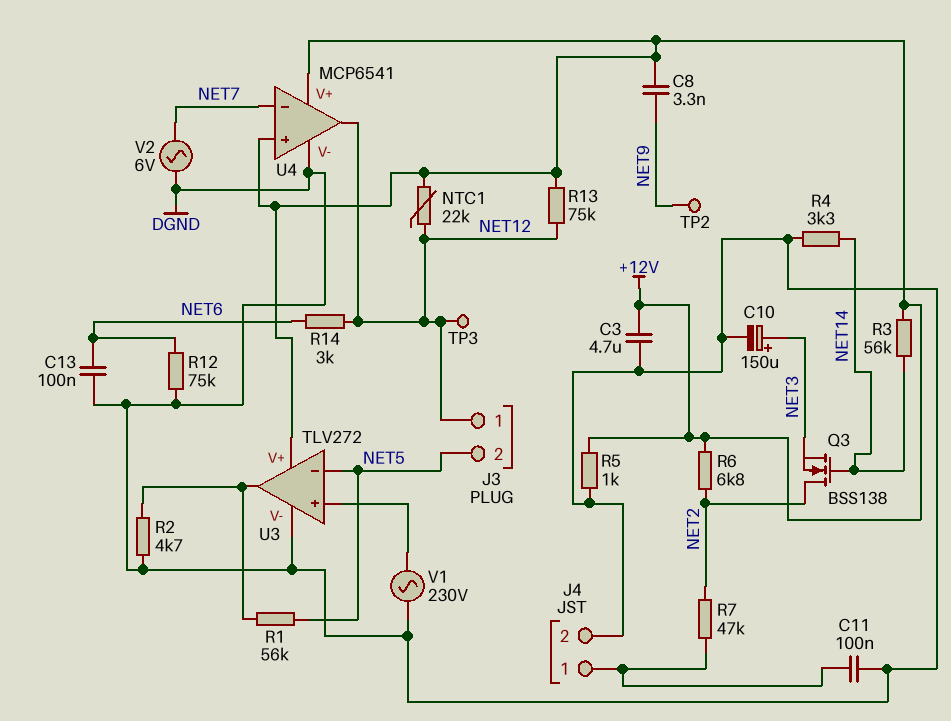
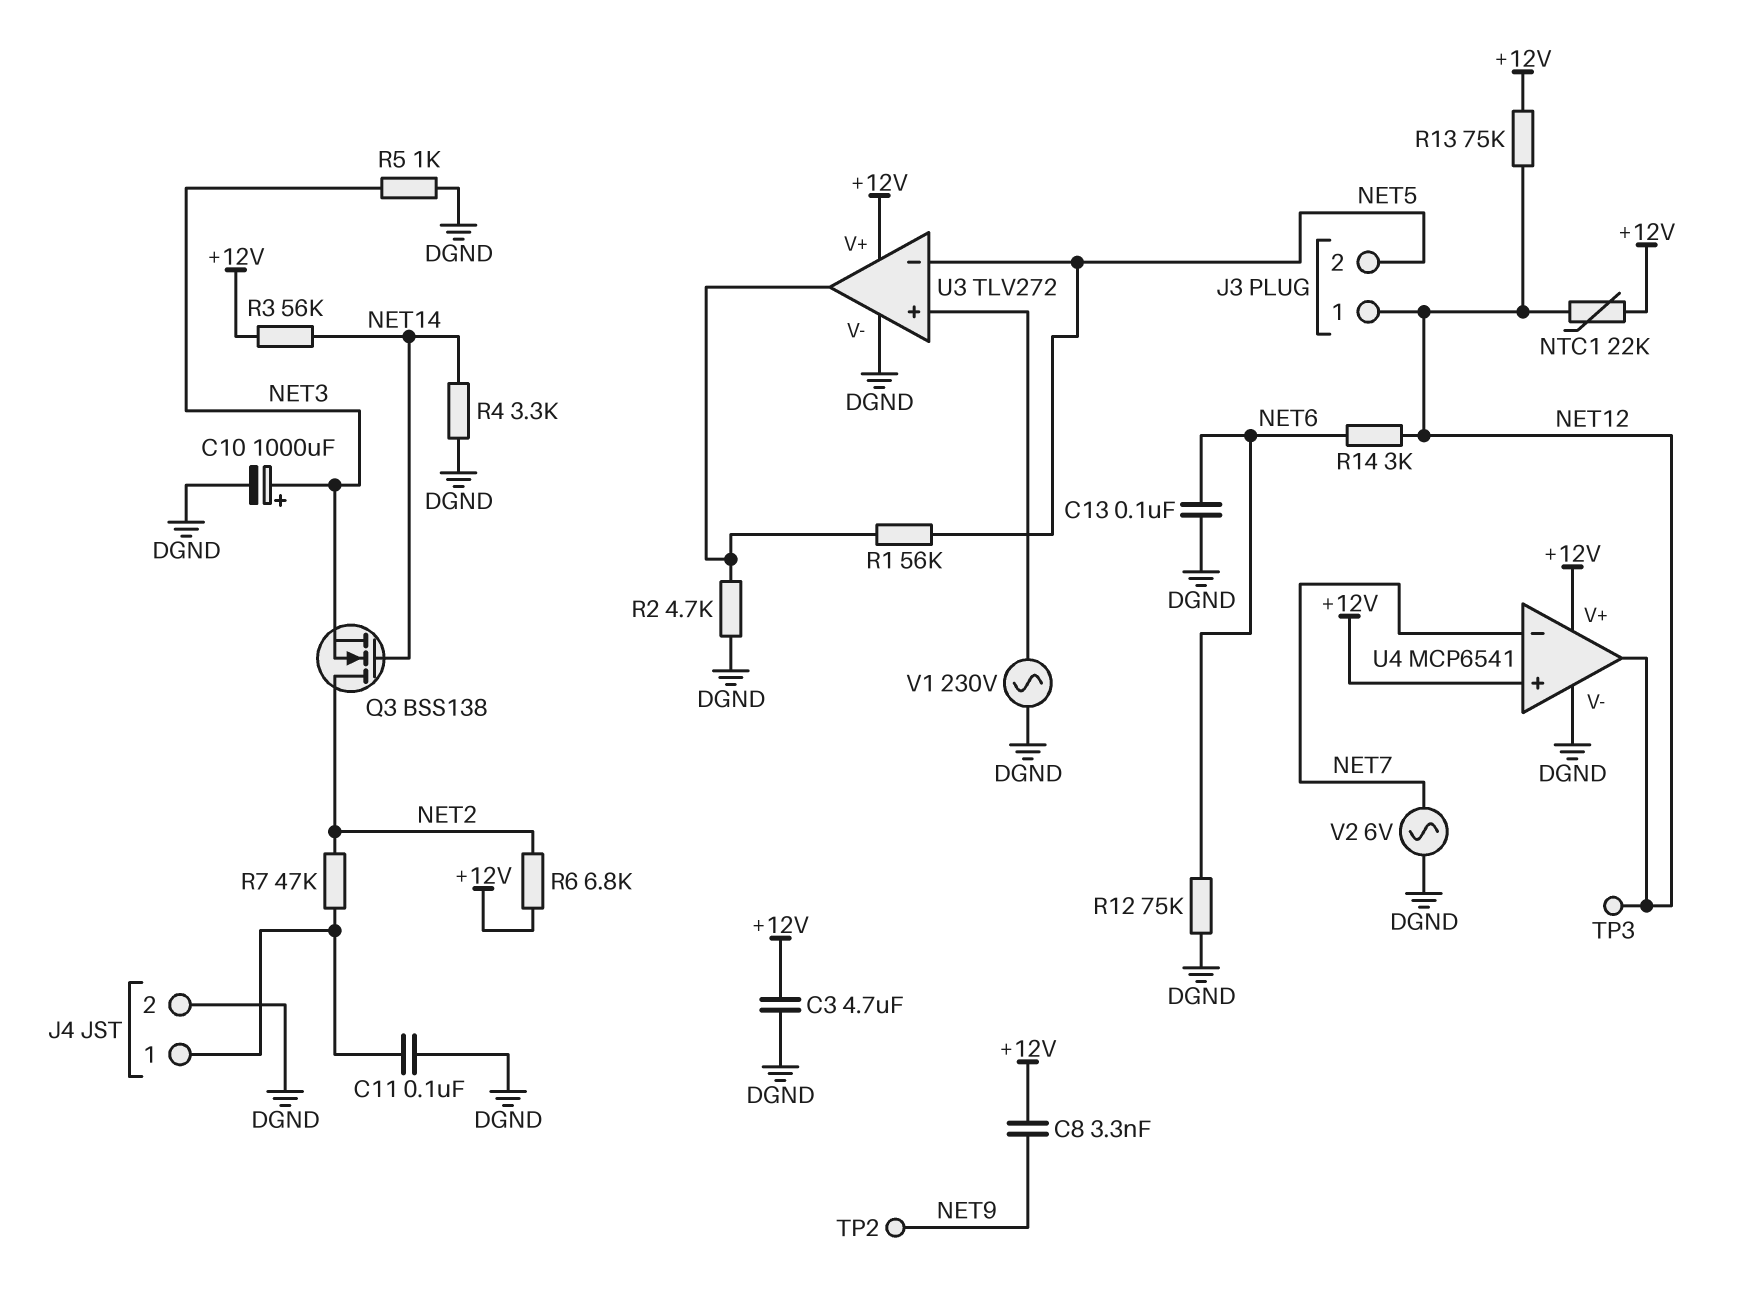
C10: 150uF (plus NET3, minus DGND) -> 1000uF (plus NET3, minus DGND)
R5: 1k (+12V, DGND) -> 1k (DGND, NET3)

